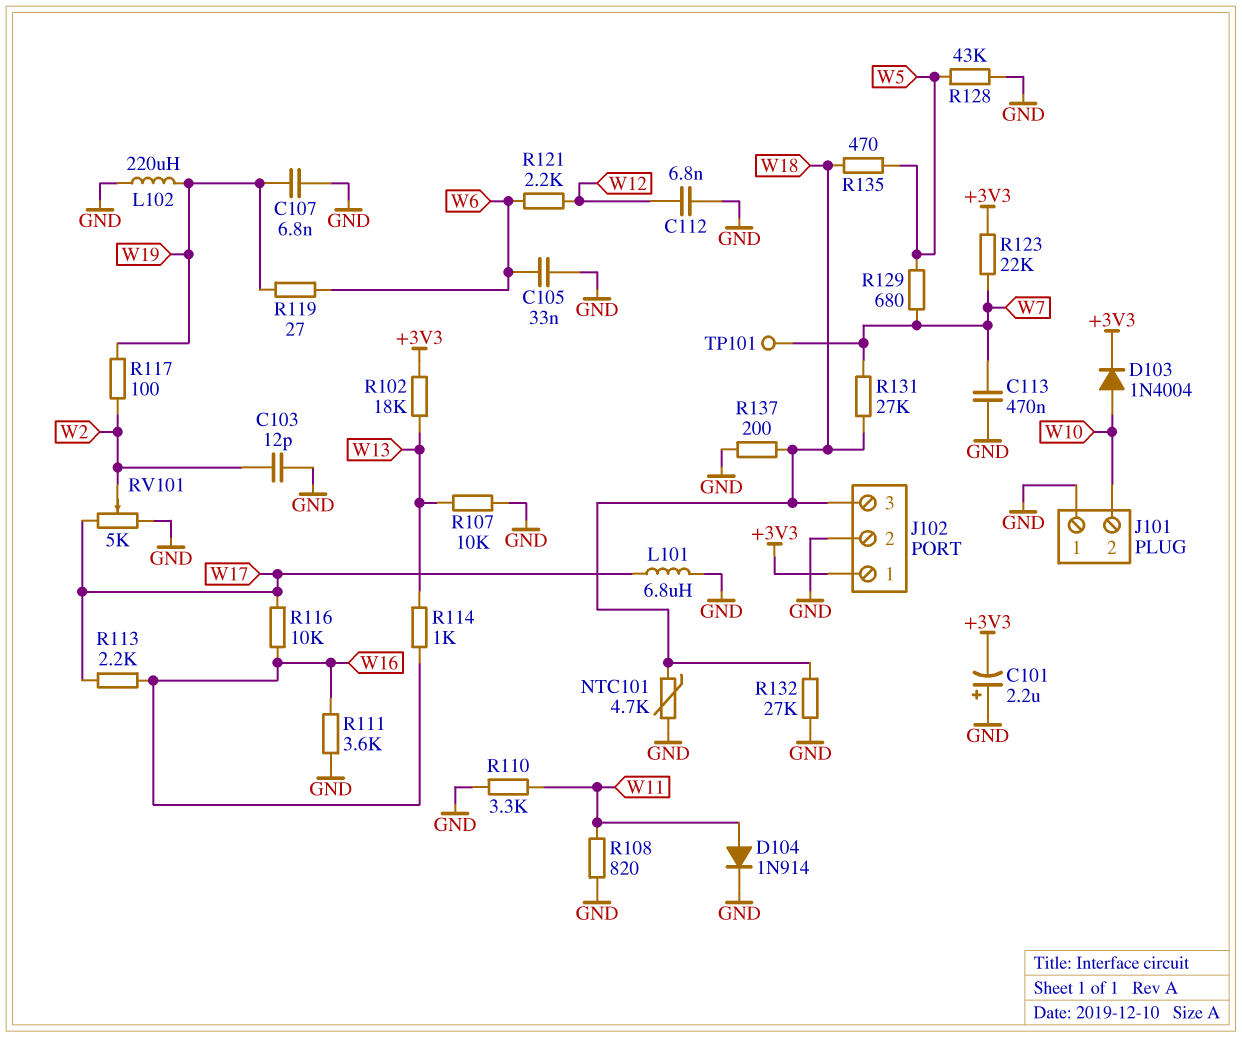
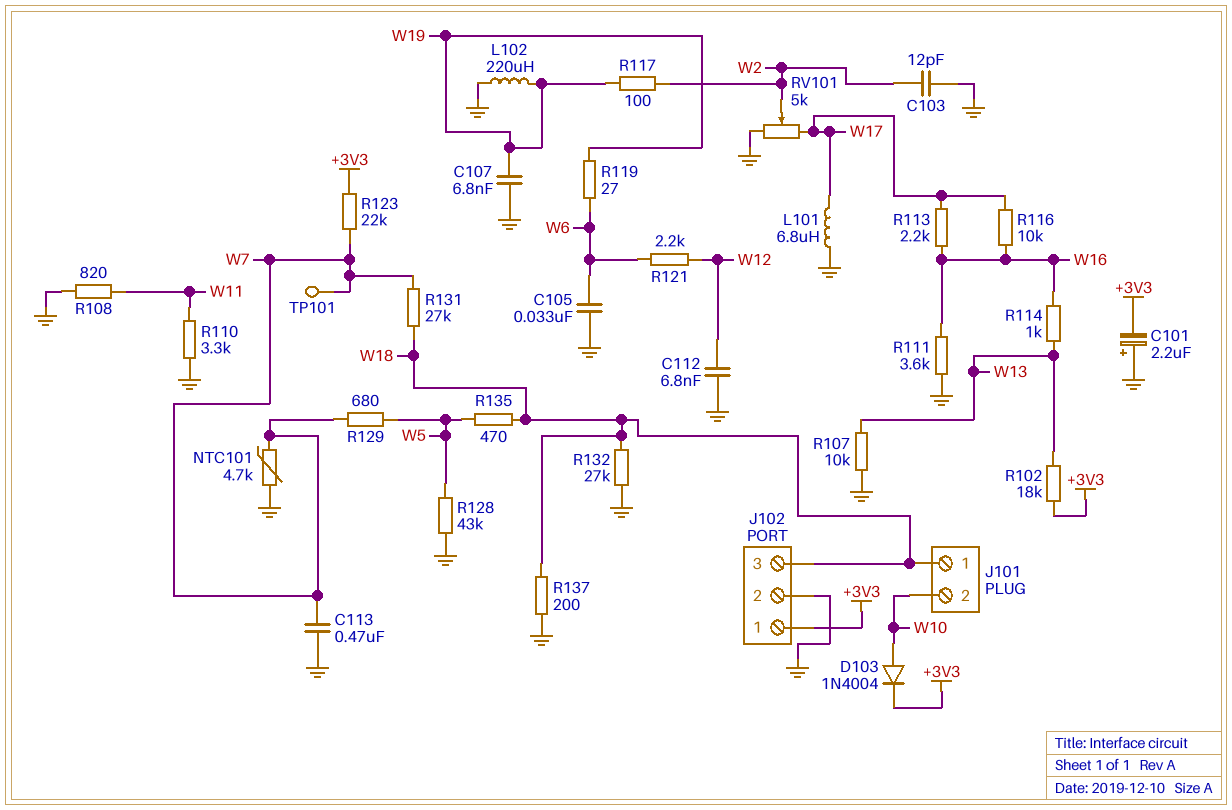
D104: diode 1N914 (A W11, K GND) -> none
J101 pin 1: GND -> W18
NTC101: 4.7k (GND, W18) -> 4.7k (GND, W7)

